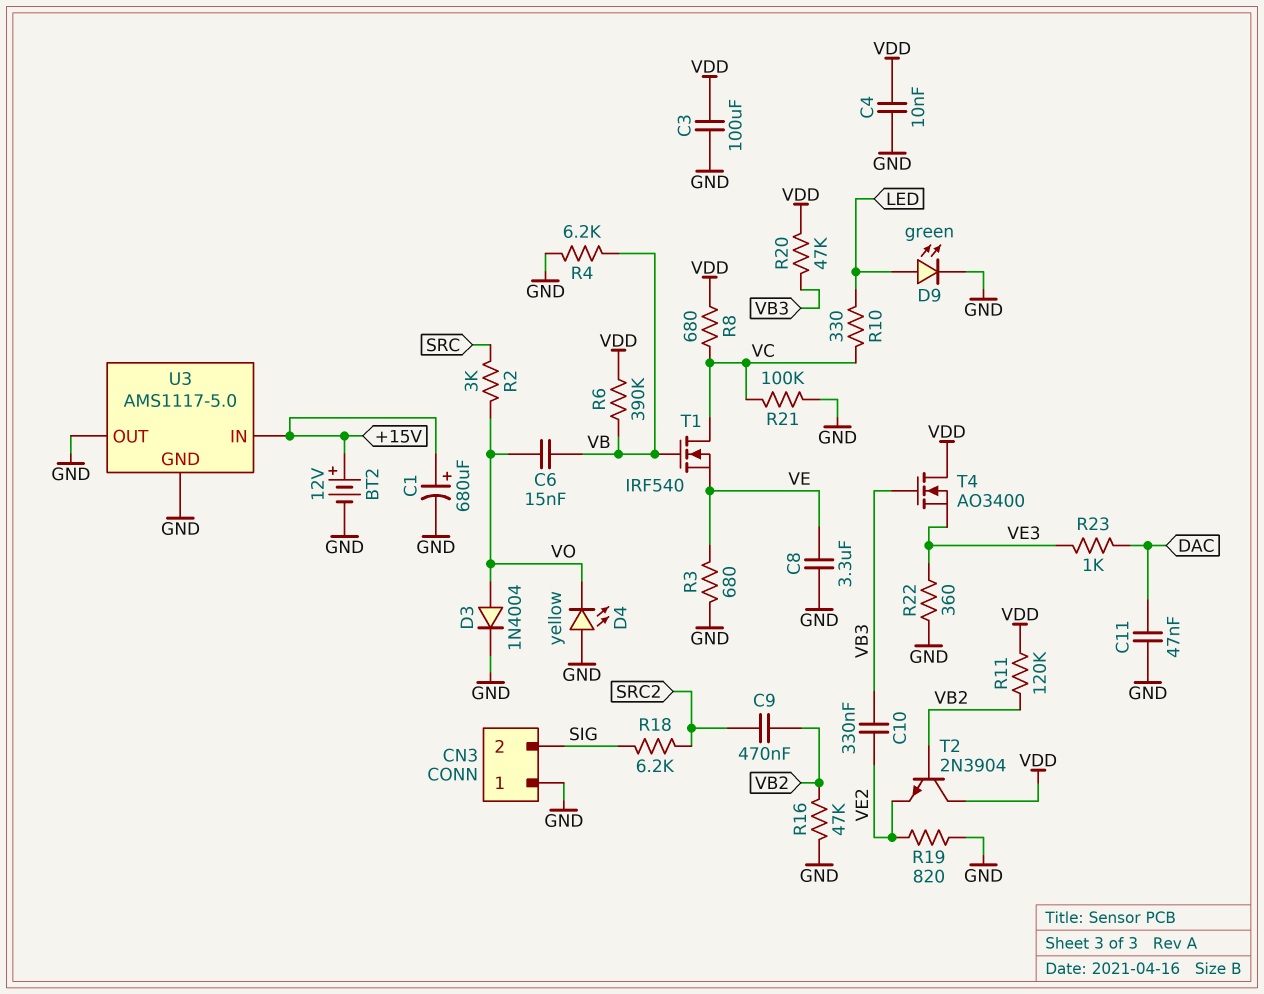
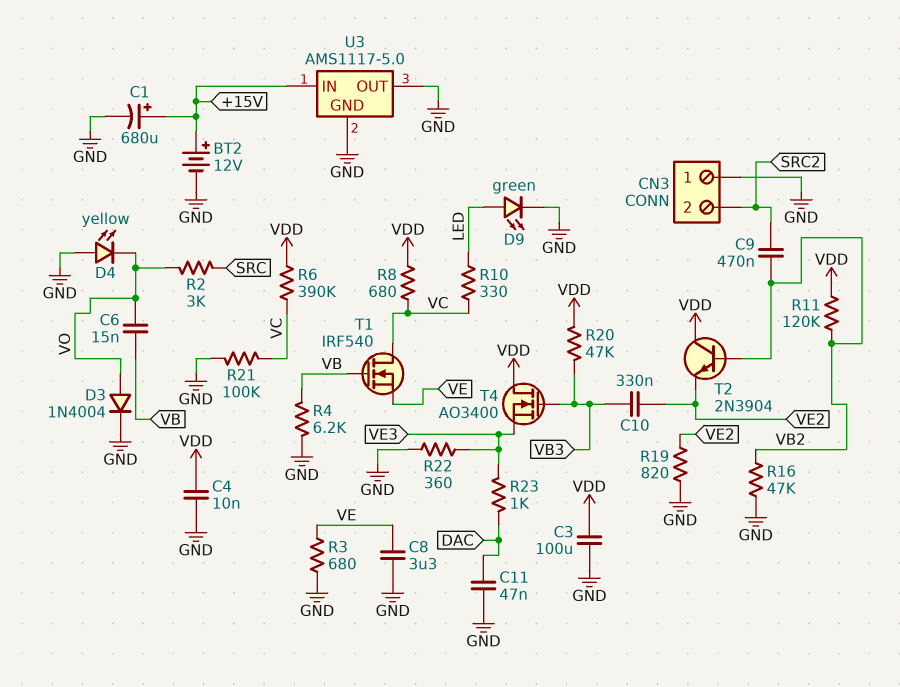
CN3 pin 2: SIG -> SRC2
R6: 390k (VB, VDD) -> 390k (VC, VDD)
R18: 6.2k (SIG, SRC2) -> none

